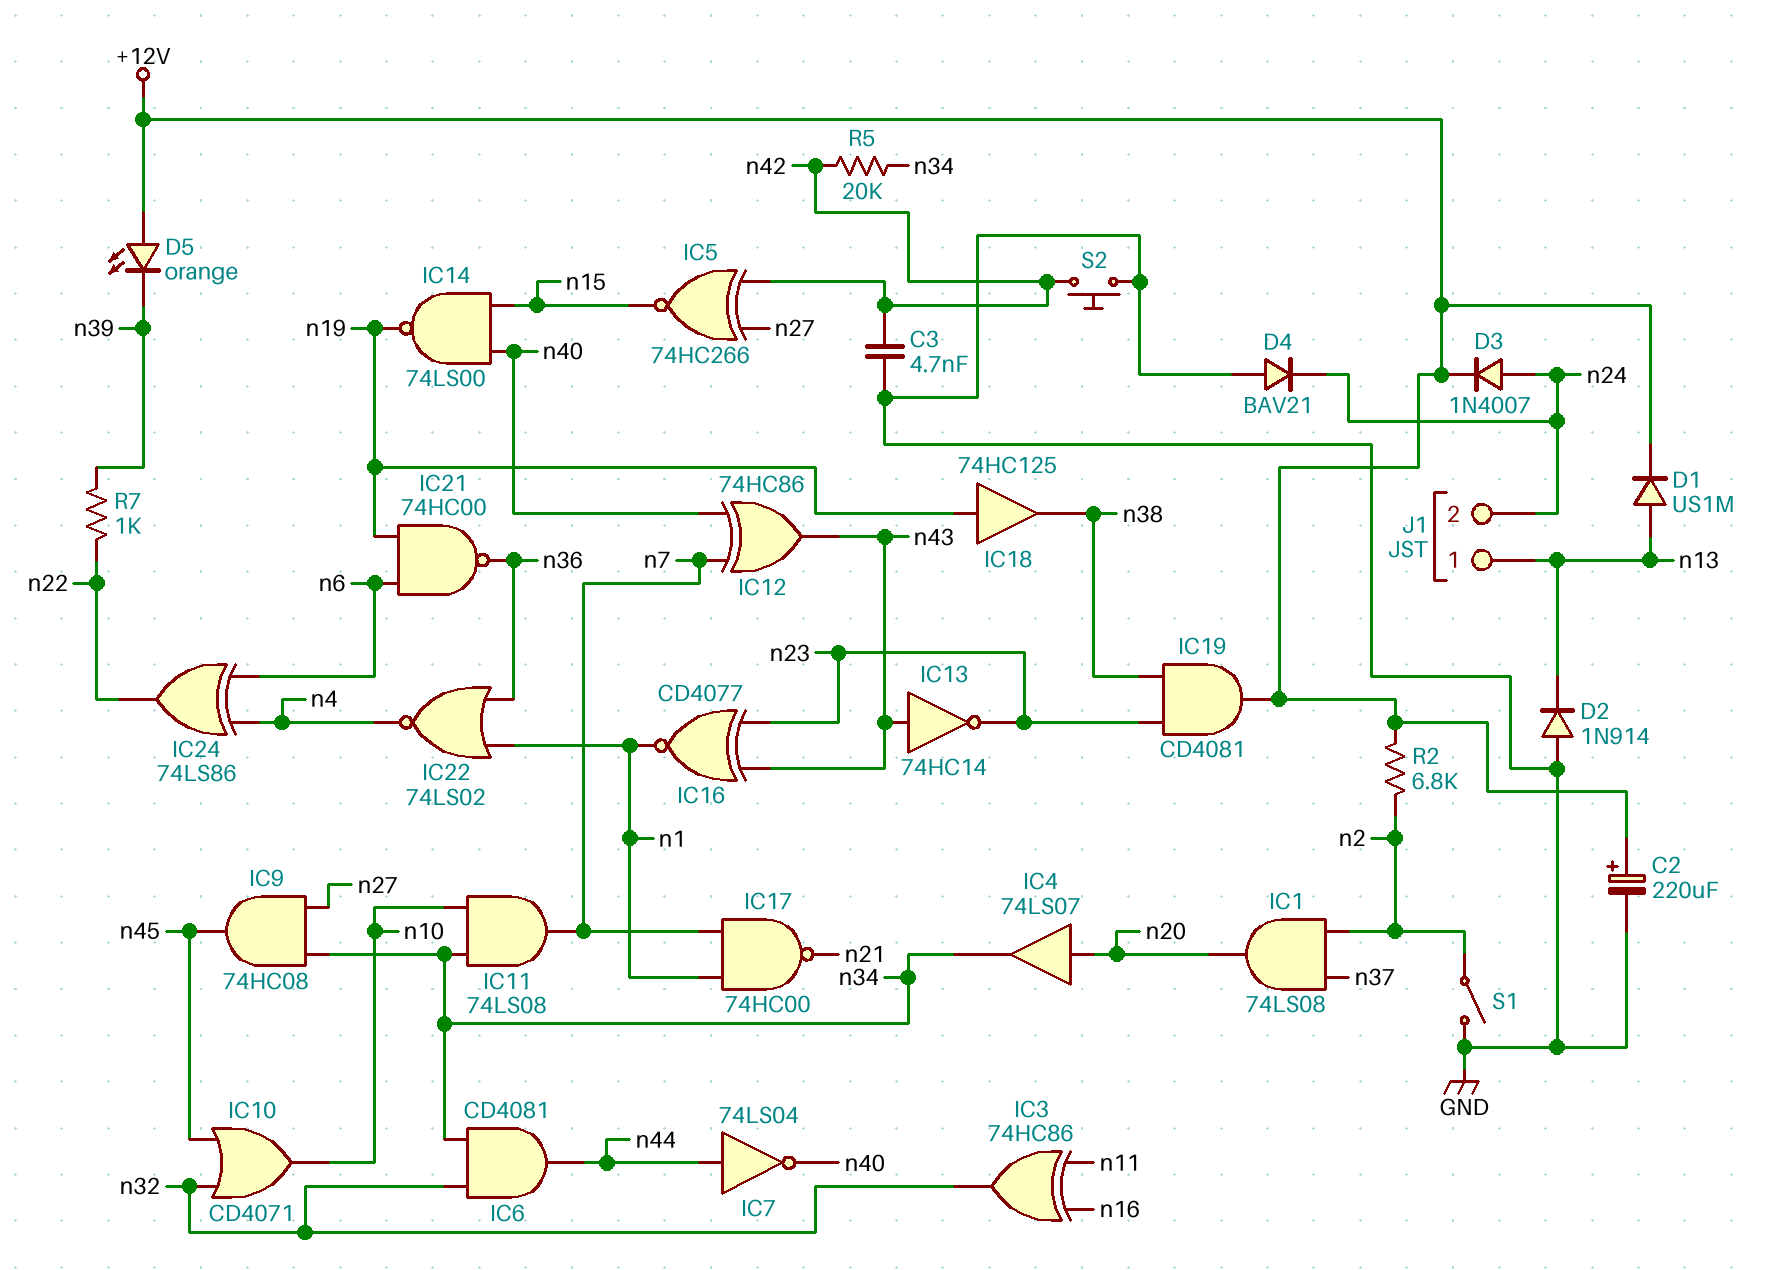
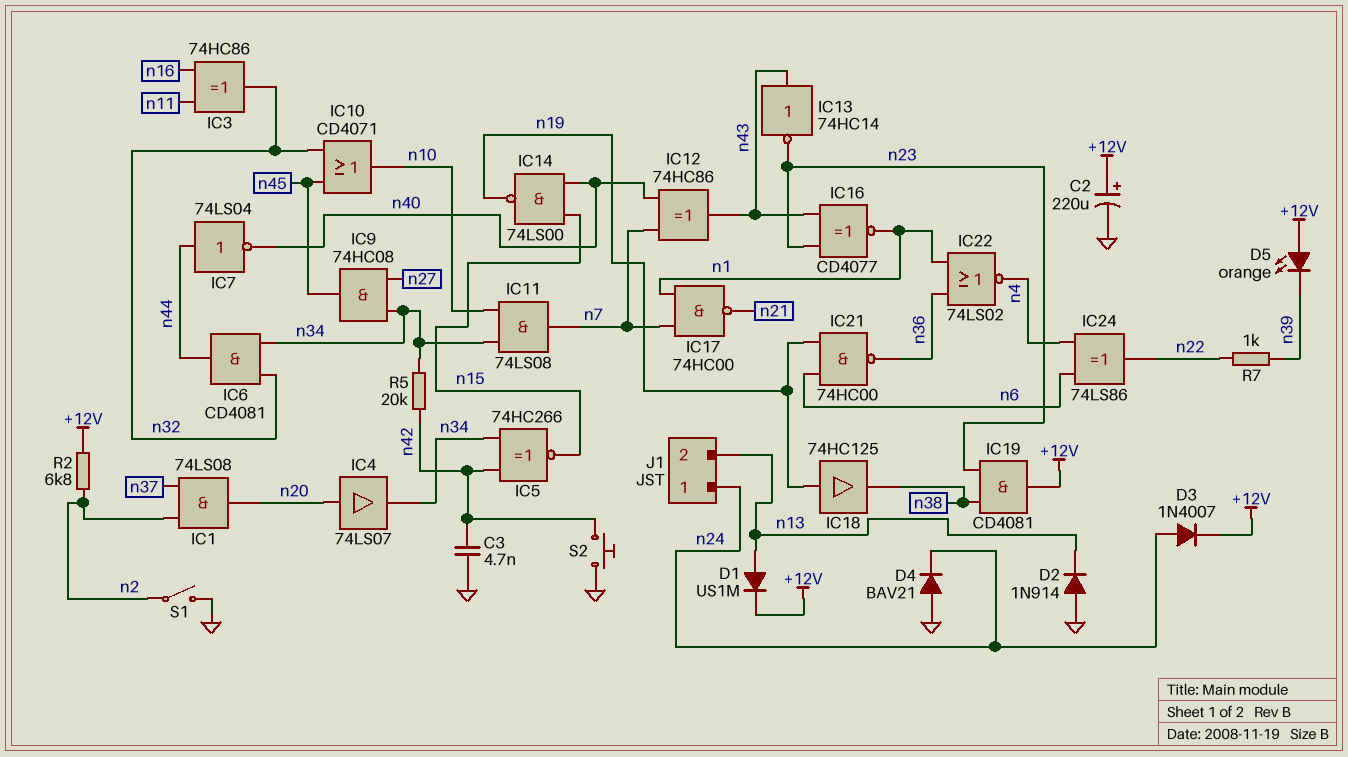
IC5: XNOR 74HC266 (in n27, in n42, out n15) -> XNOR 74HC266 (in n34, in n42, out n15)
J1 pin 1: n13 -> n24
J1 pin 2: n24 -> n13

